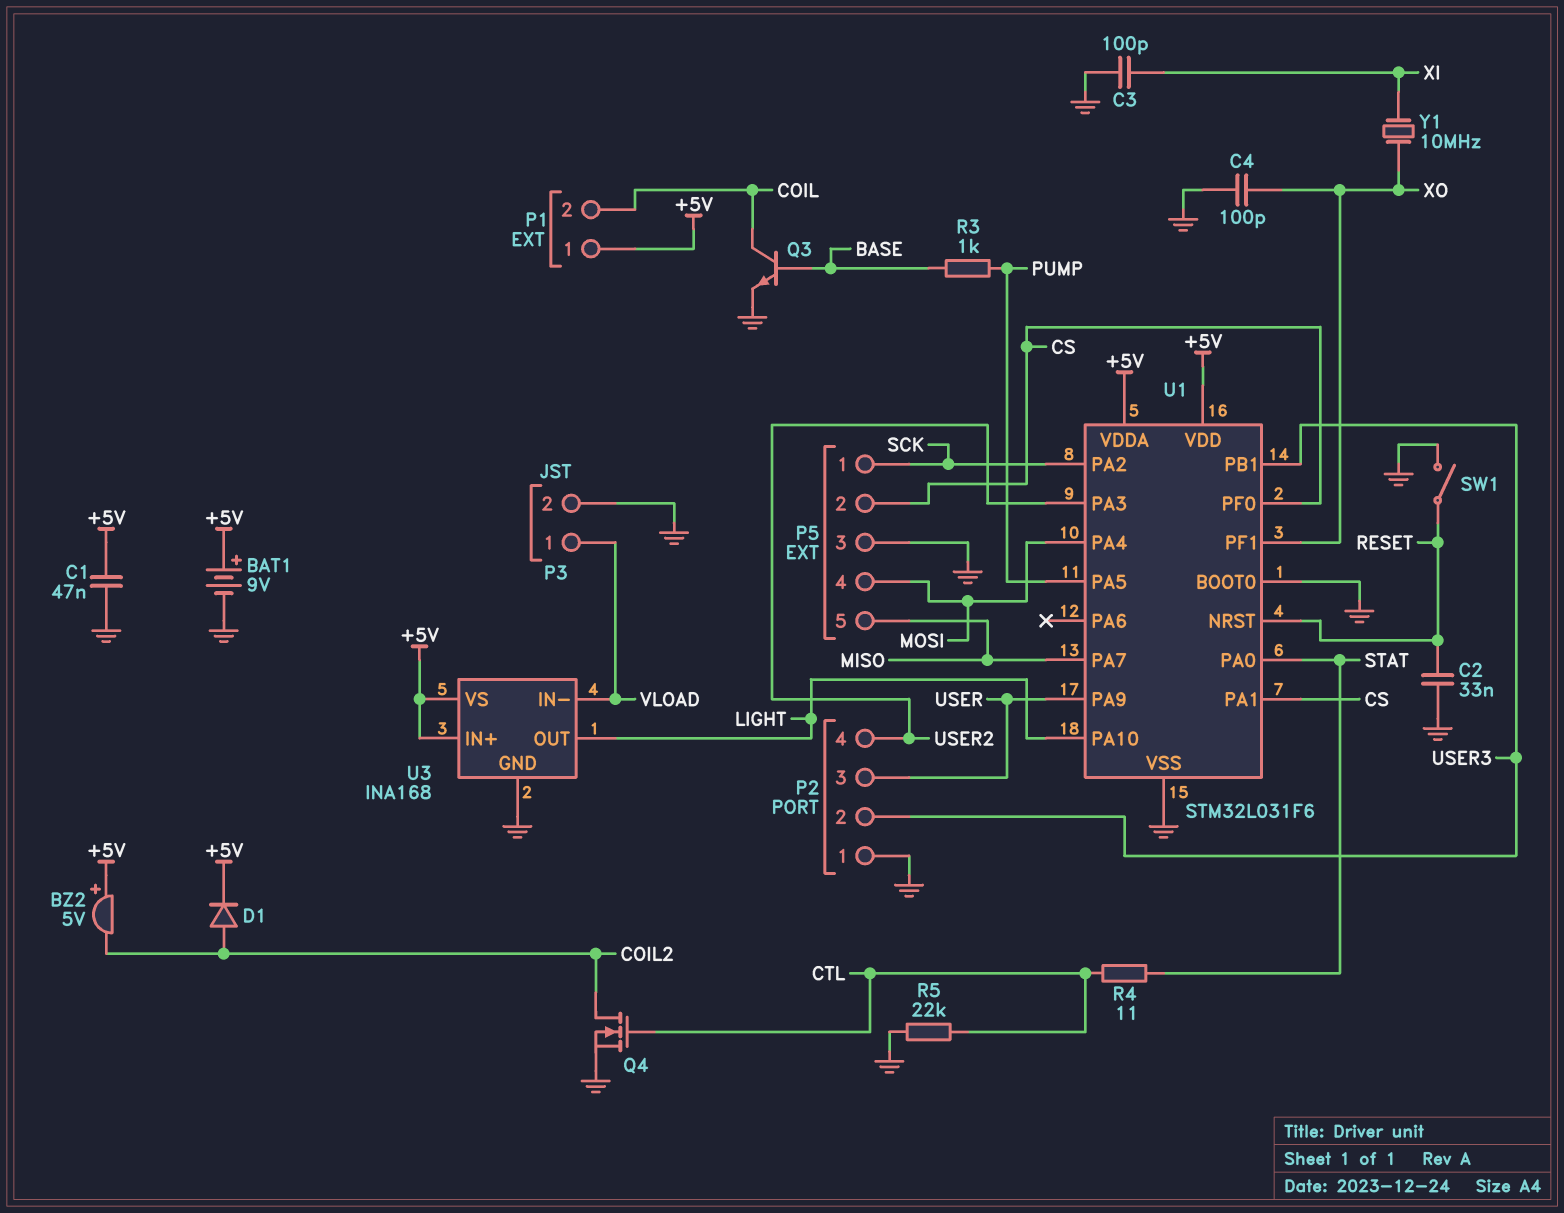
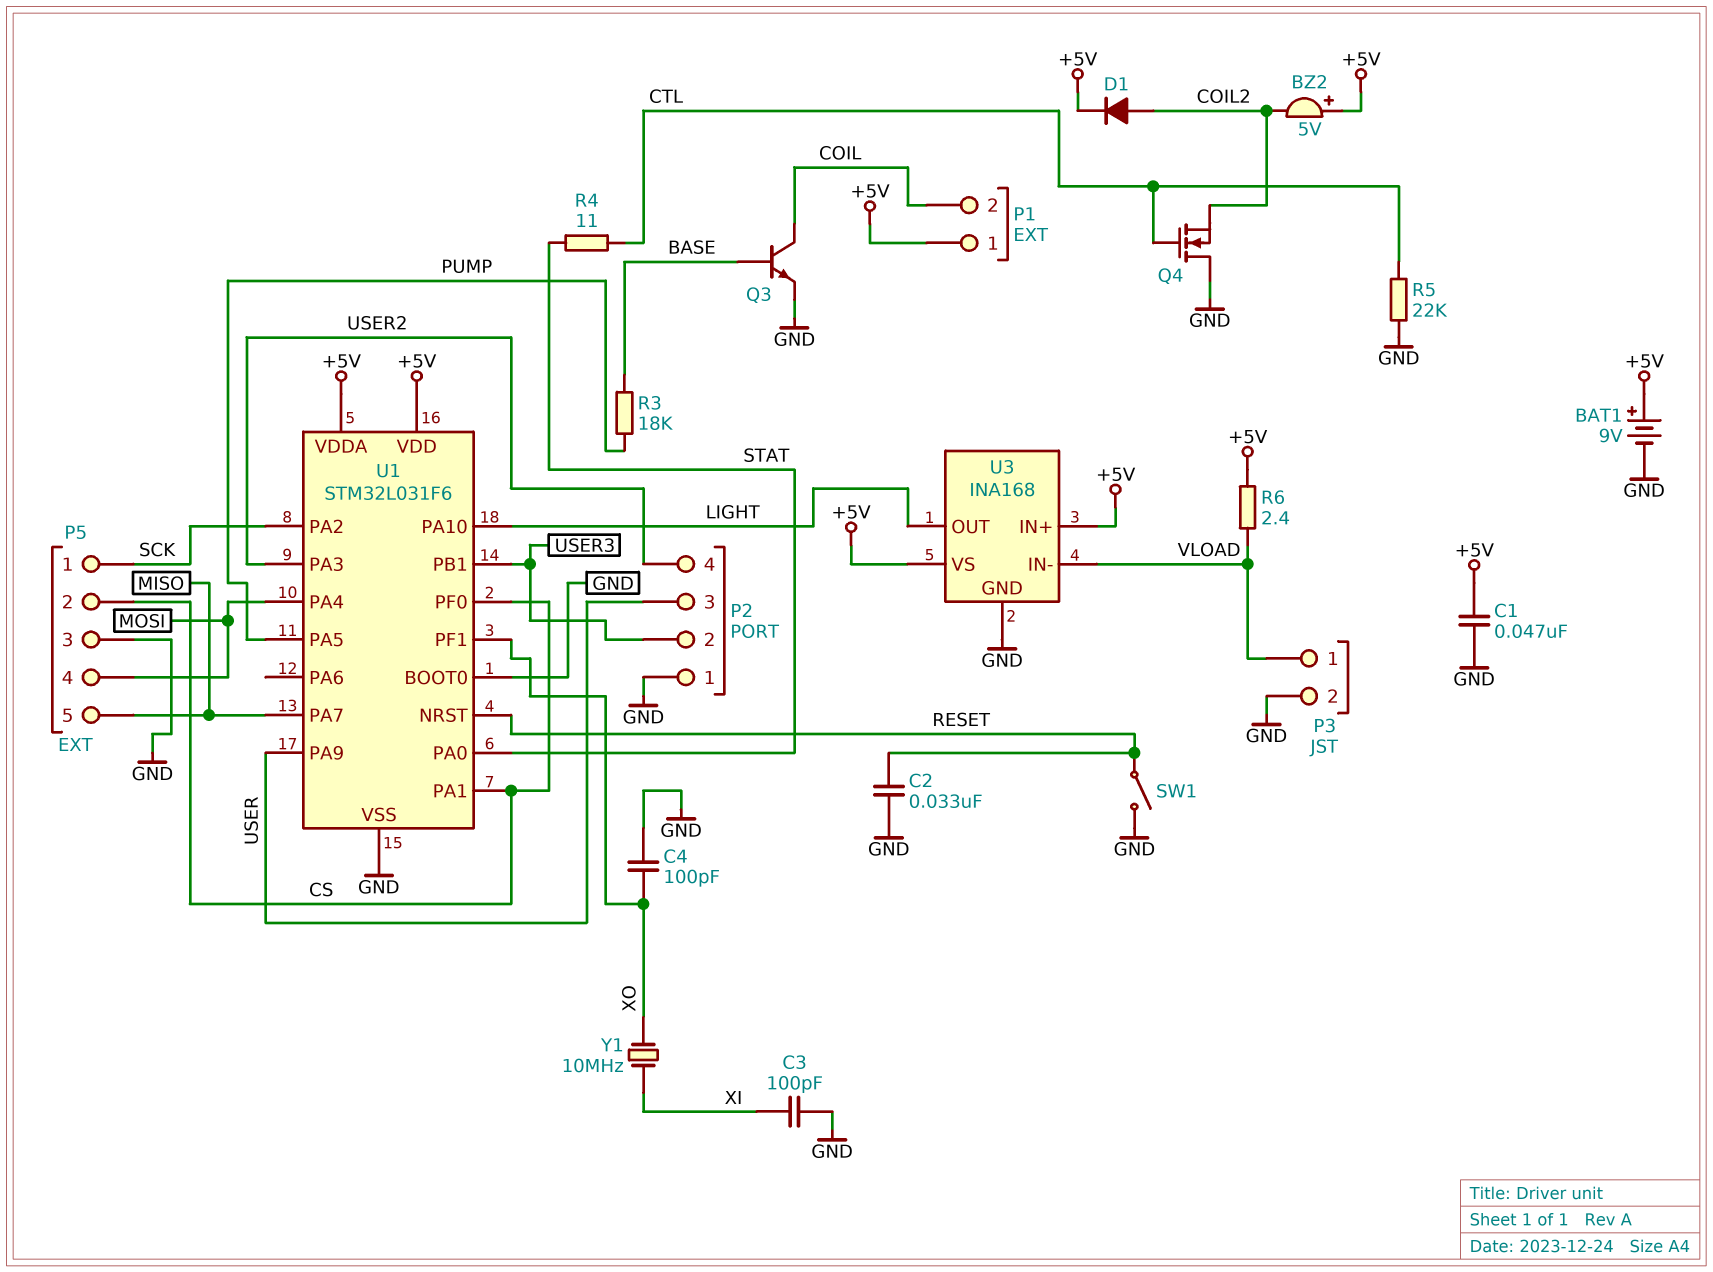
Q4: NMOS (G CTL, D COIL2, S GND) -> NMOS (G CTL, D GND, S COIL2)
R3: 1k (BASE, PUMP) -> 18k (BASE, PUMP)
R6: none -> 2.4 (+5V, VLOAD)

